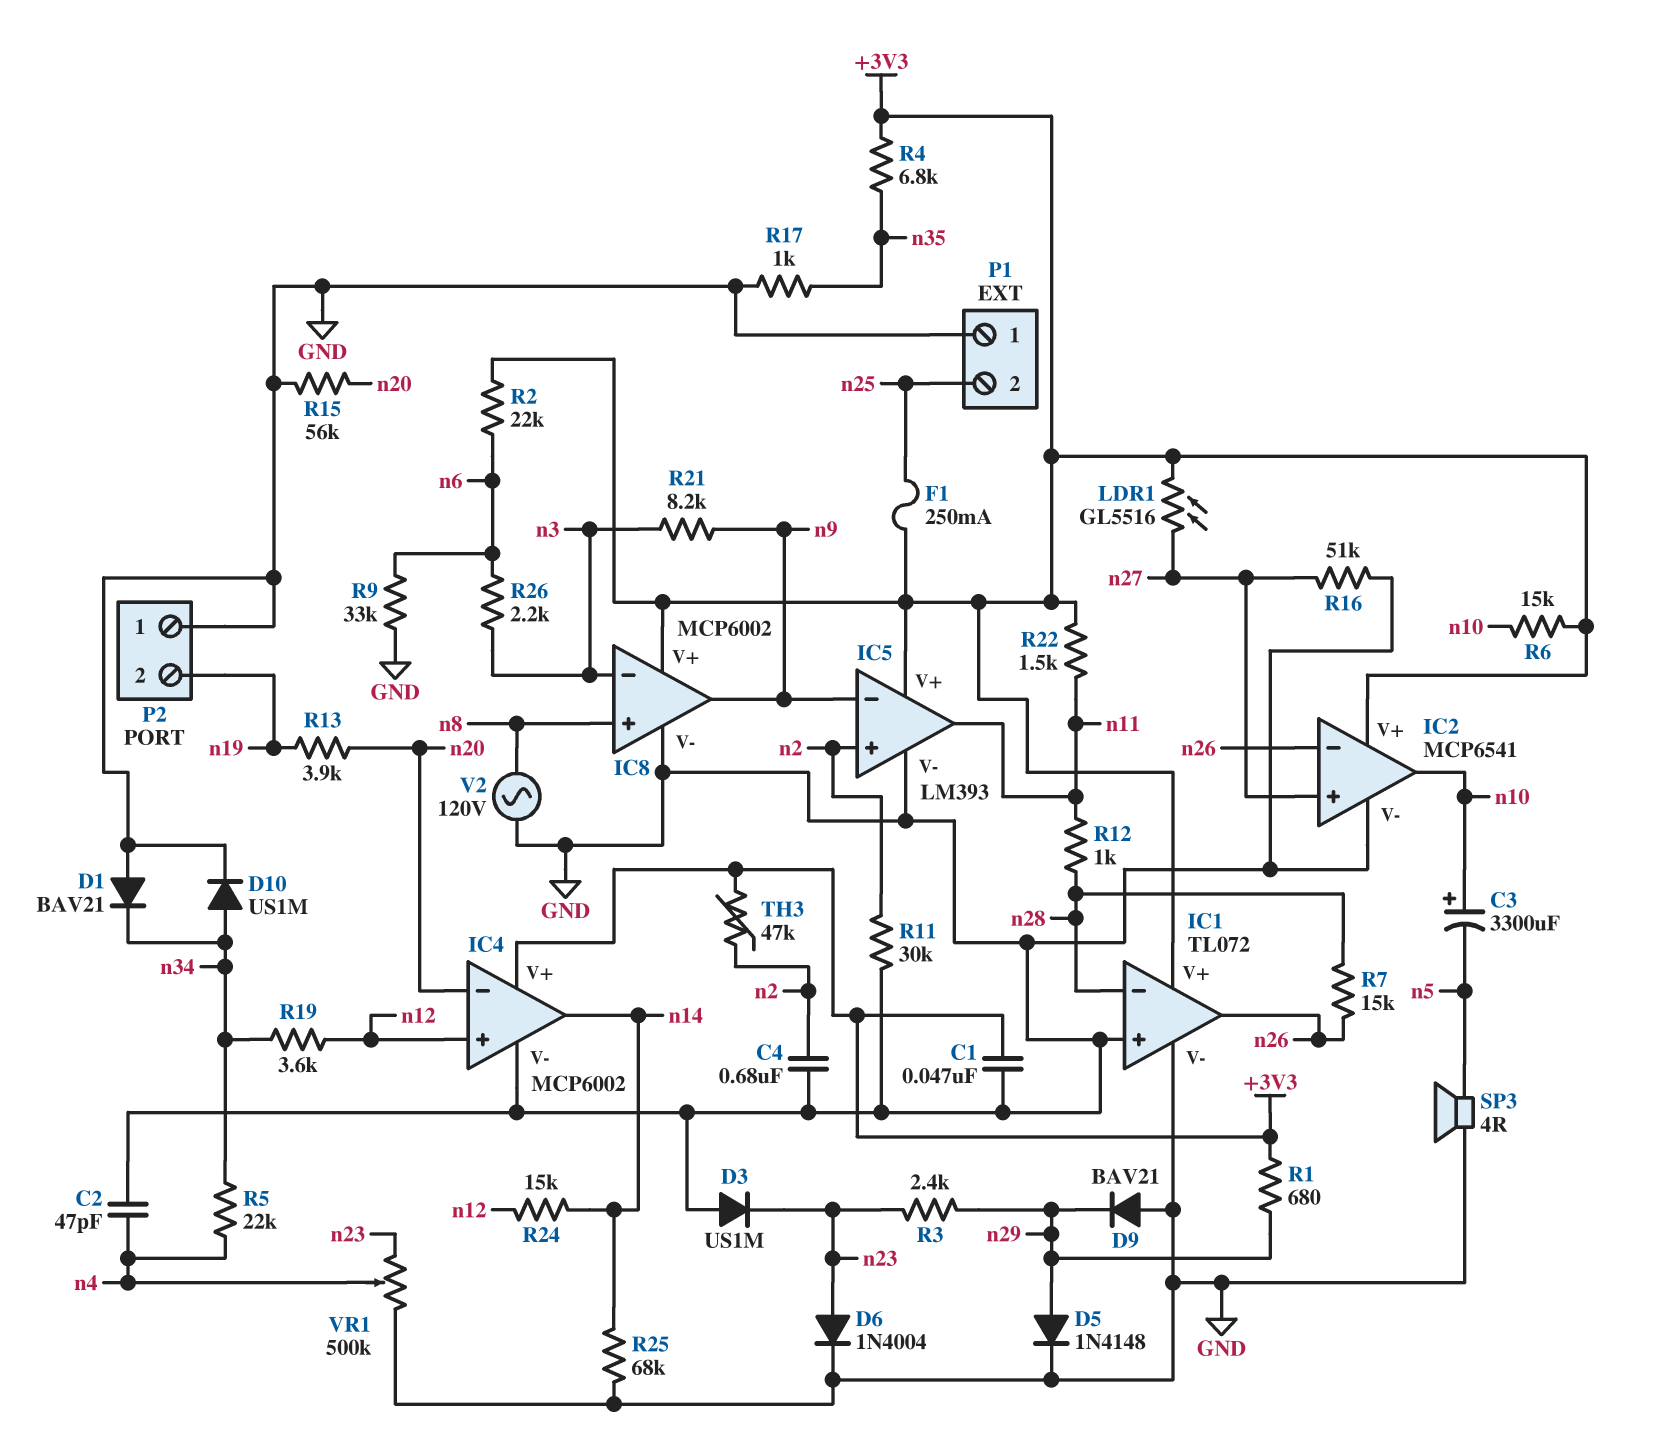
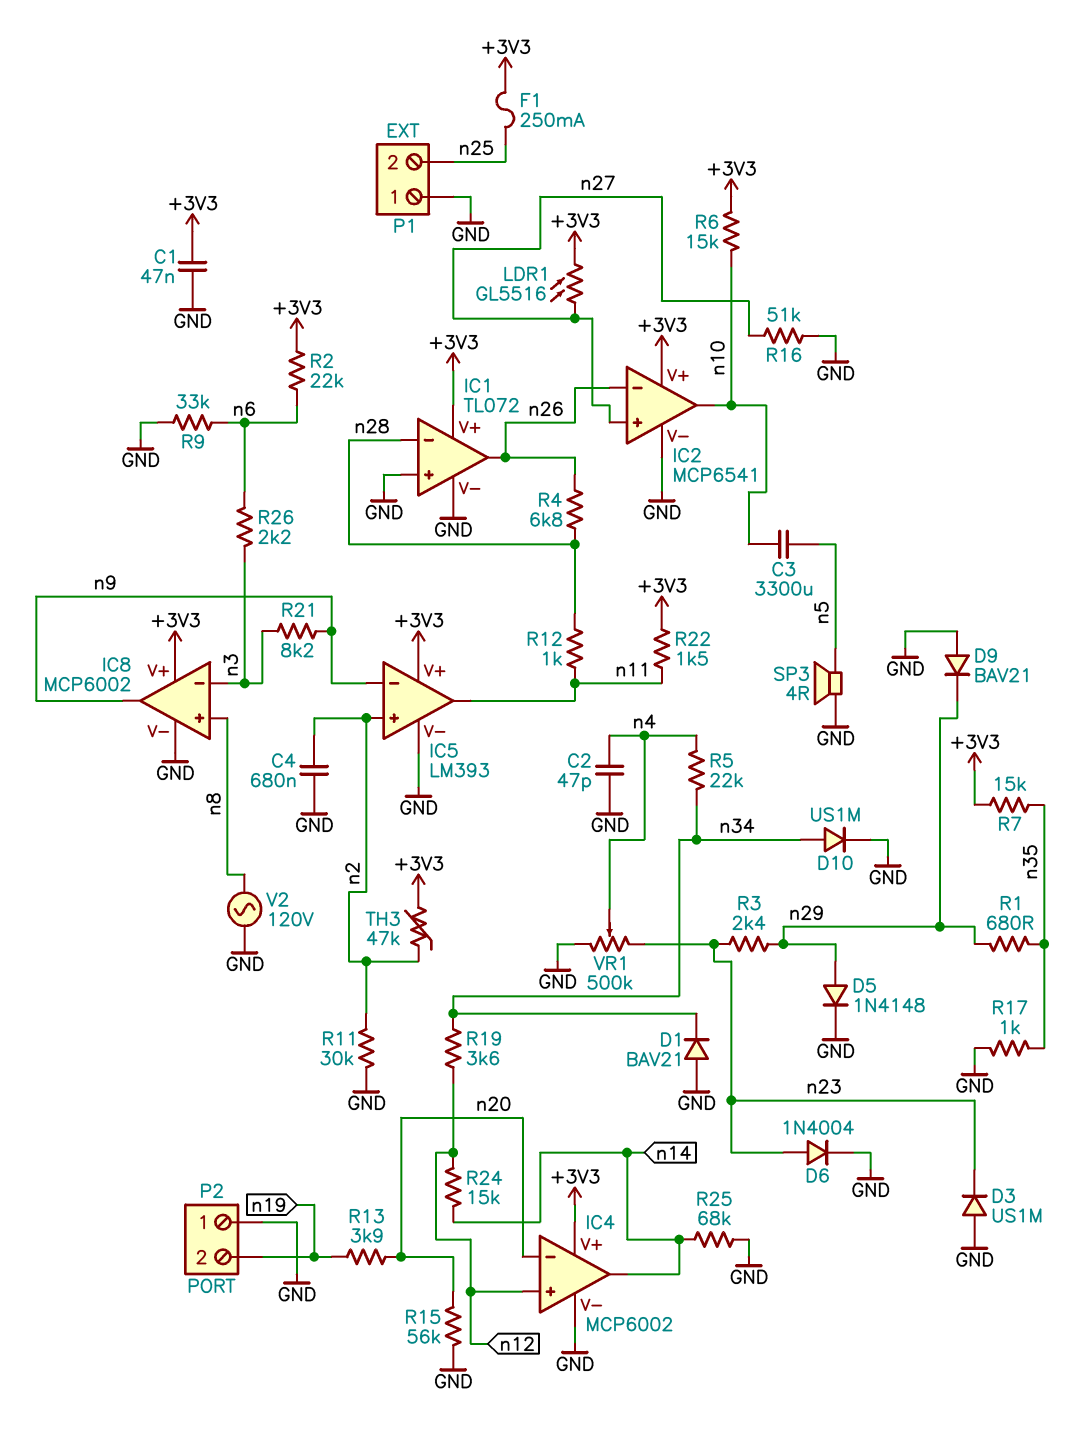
C3: 3300uF (plus n10, minus n5) -> 3300uF (n5, n10)
R1: 680 (+3V3, n29) -> 680 (n29, n35)
R4: 6.8k (+3V3, n35) -> 6.8k (n26, n28)
R7: 15k (n26, n28) -> 15k (+3V3, n35)

